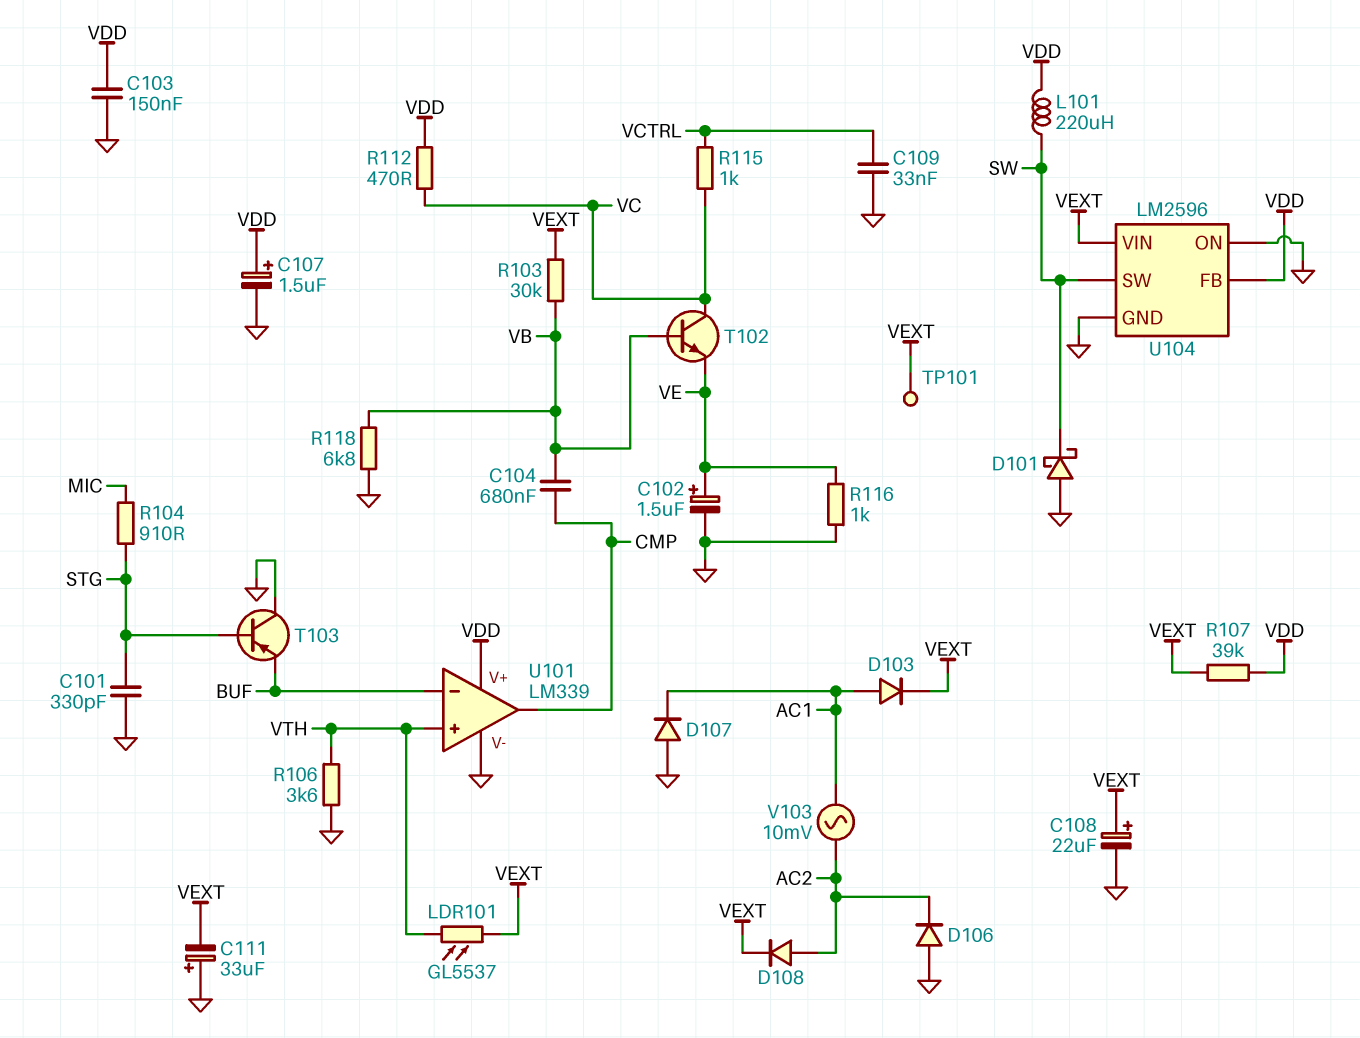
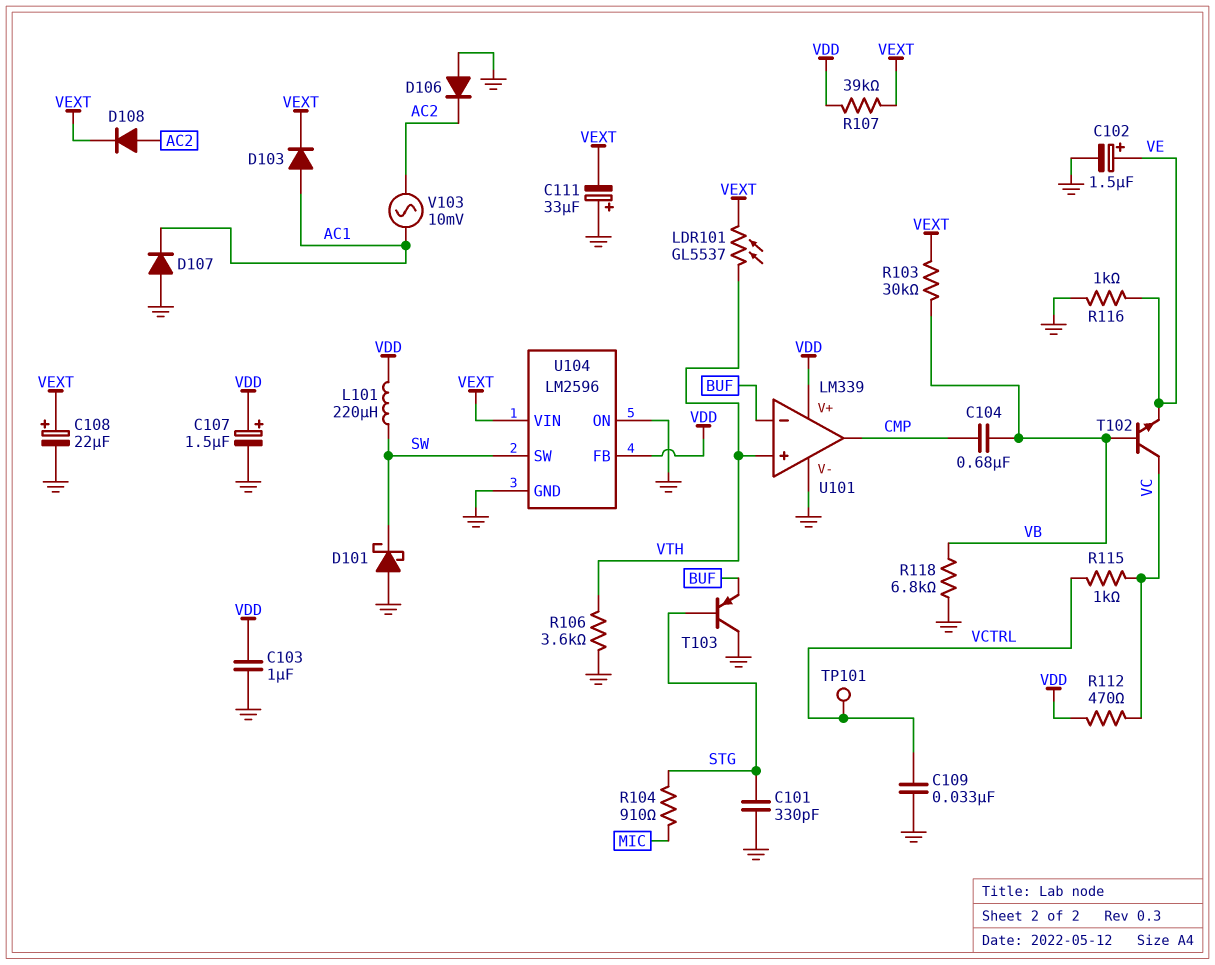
C103: 150nF (GND, VDD) -> 1uF (GND, VDD)
TP101: test point (VEXT) -> test point (VCTRL)

